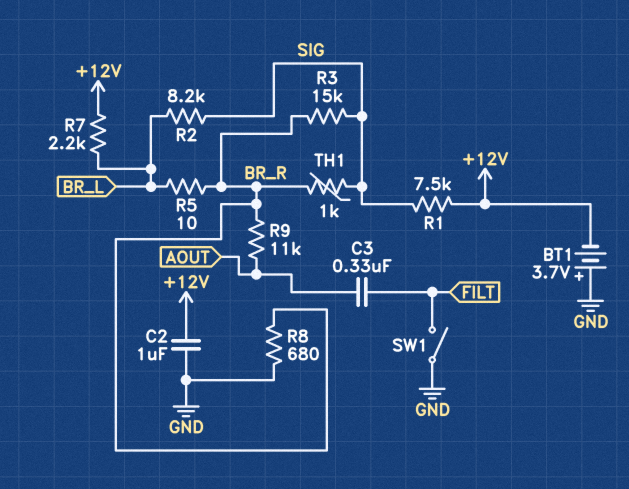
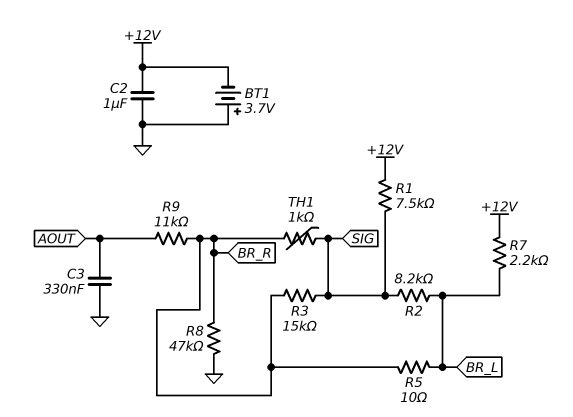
C3: 330nF (AOUT, FILT) -> 330nF (AOUT, GND)
R8: 680 (BR_R, GND) -> 47k (BR_R, GND)
SW1: switch (FILT, GND) -> none

